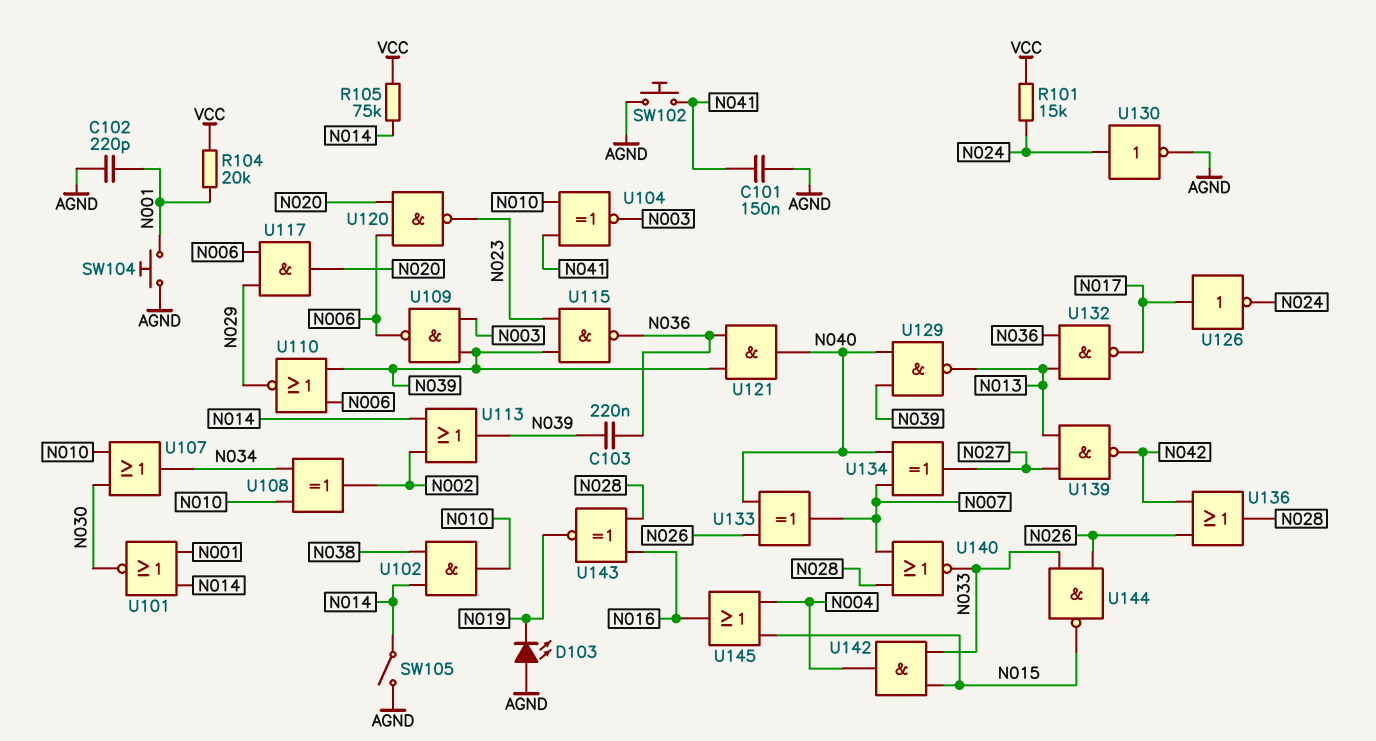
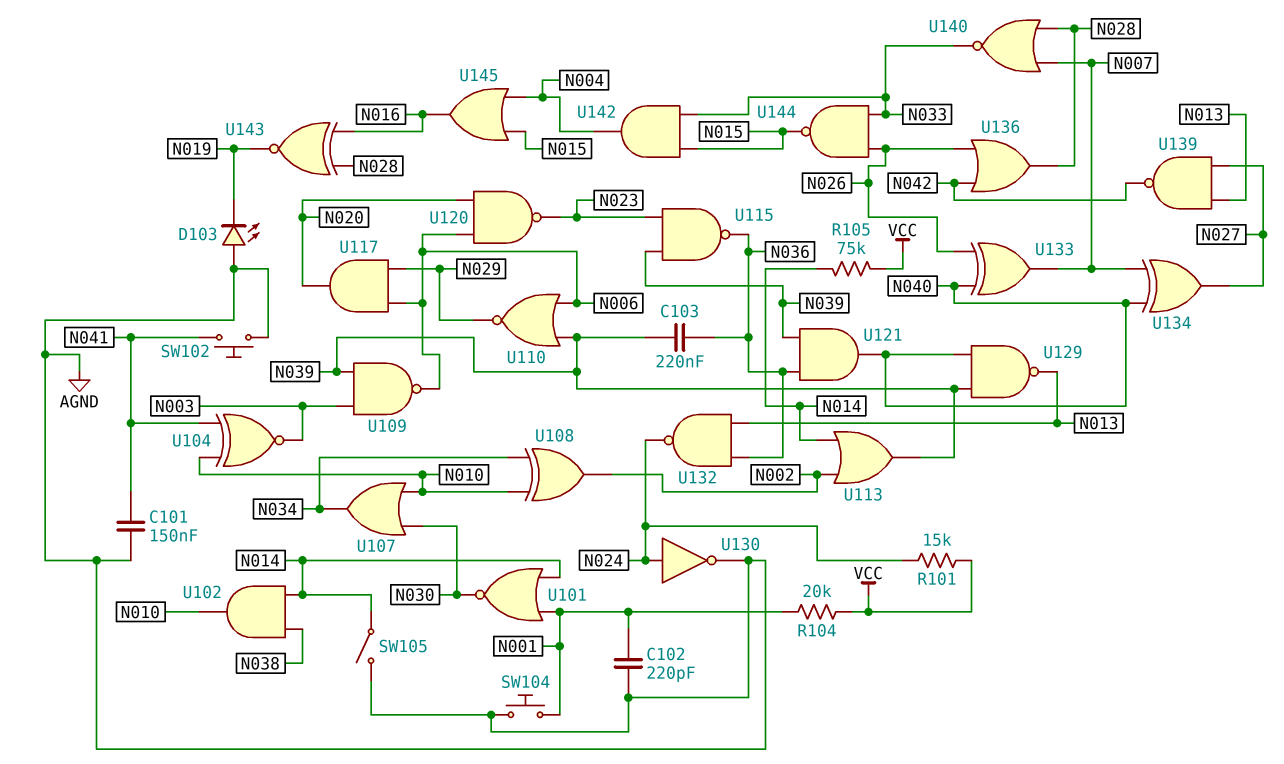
U126: NOT (in N017, out N024) -> none
U132: NAND (in N013, in N036, out N017) -> NAND (in N013, in N036, out N024)

